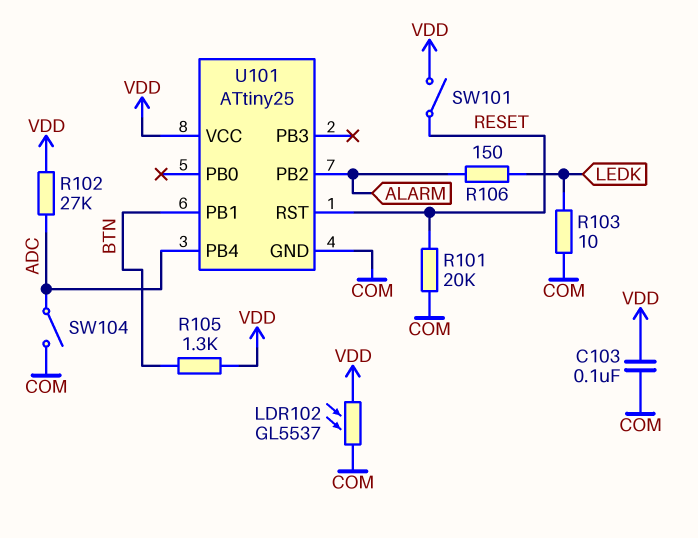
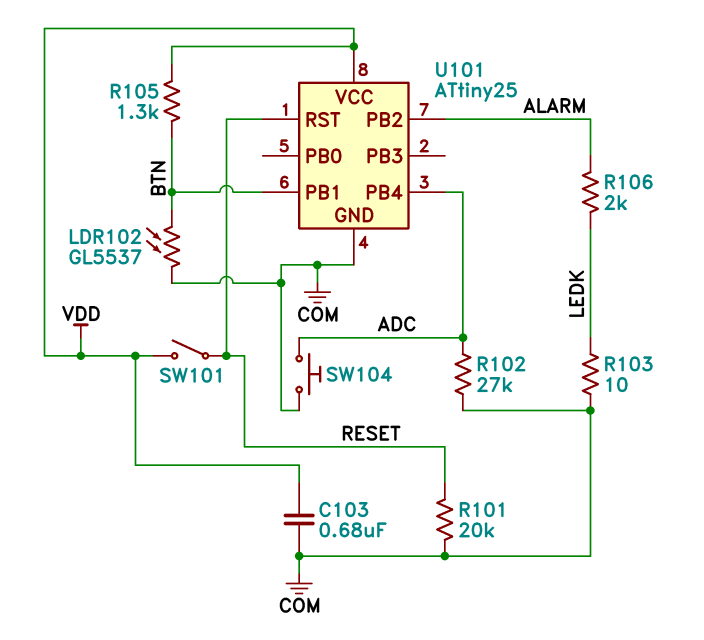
C103: 100nF (COM, VDD) -> 680nF (COM, VDD)
LDR102: GL5537 (COM, VDD) -> GL5537 (BTN, COM)
R102: 27k (ADC, VDD) -> 27k (ADC, COM)
R106: 150 (ALARM, LEDK) -> 2k (ALARM, LEDK)
SW104: switch (ADC, COM) -> button (ADC, COM)

